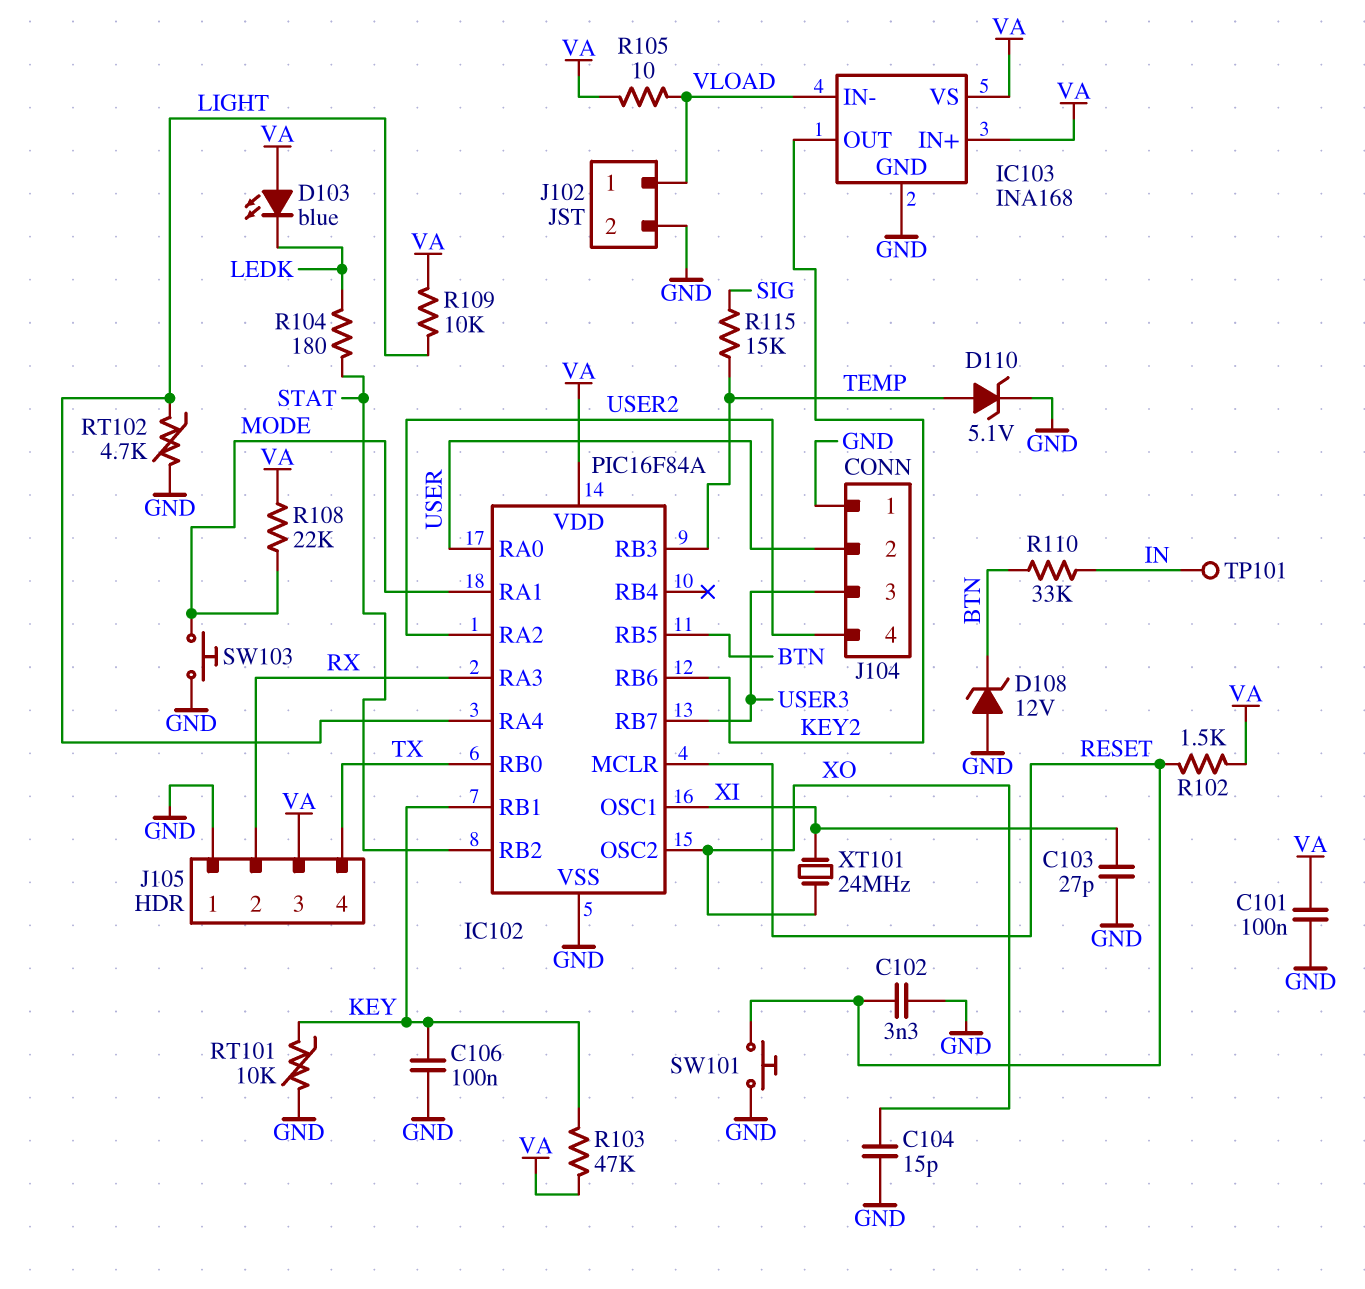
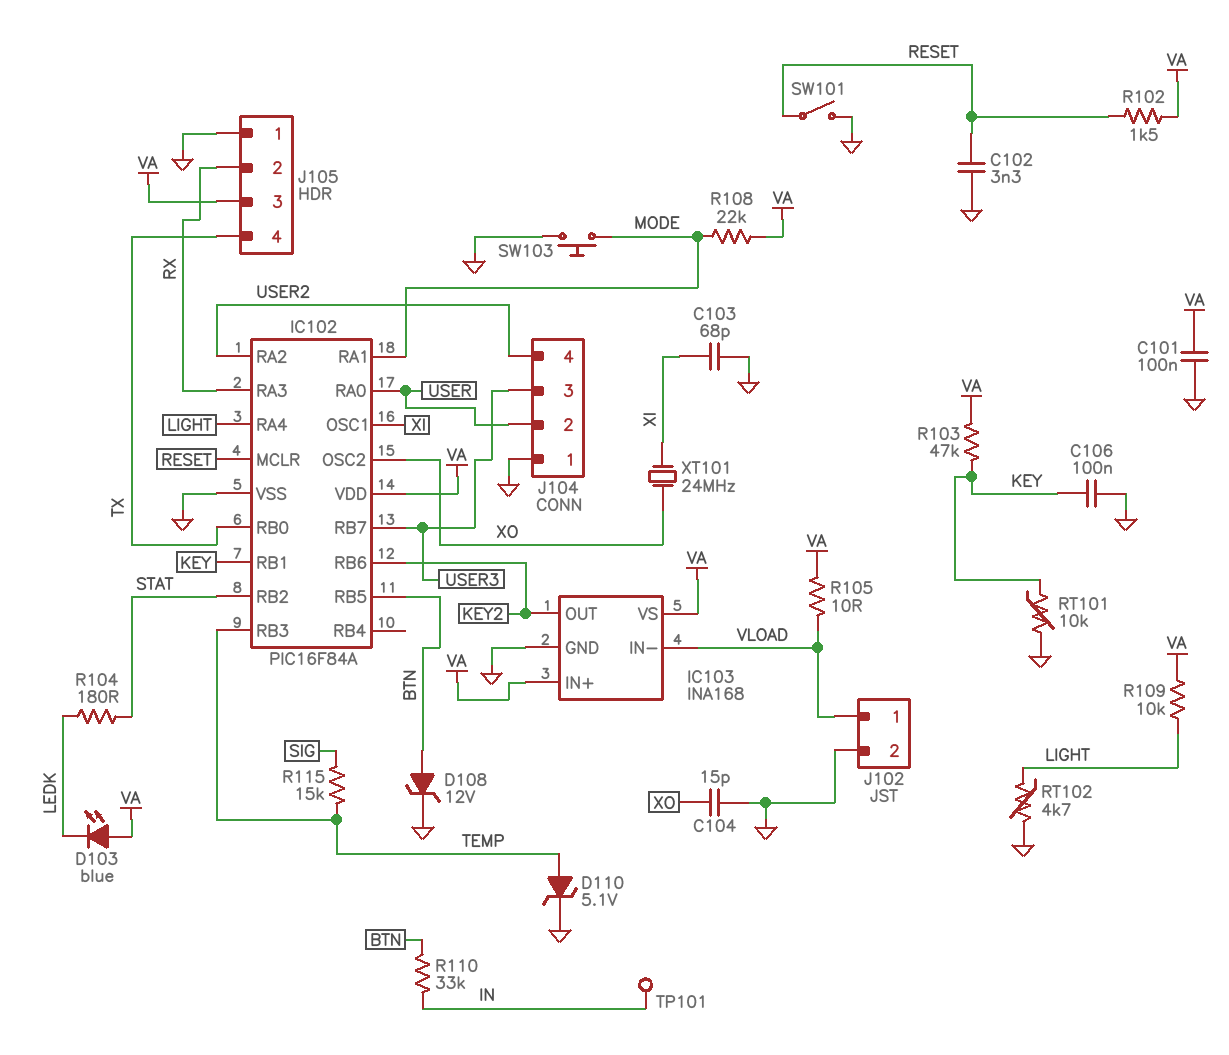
C103: 27pF (GND, XI) -> 68pF (GND, XI)
D108: zener 12V (A GND, K BTN) -> zener 12V (A BTN, K GND)
SW101: button (GND, RESET) -> switch (GND, RESET)

